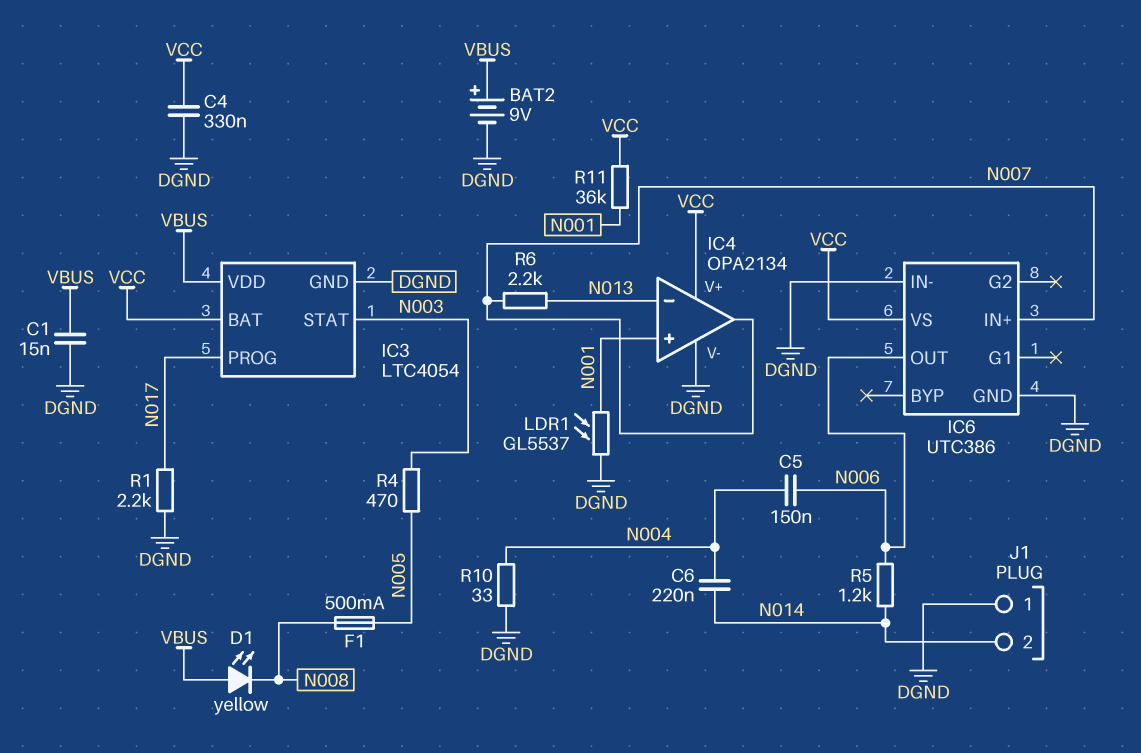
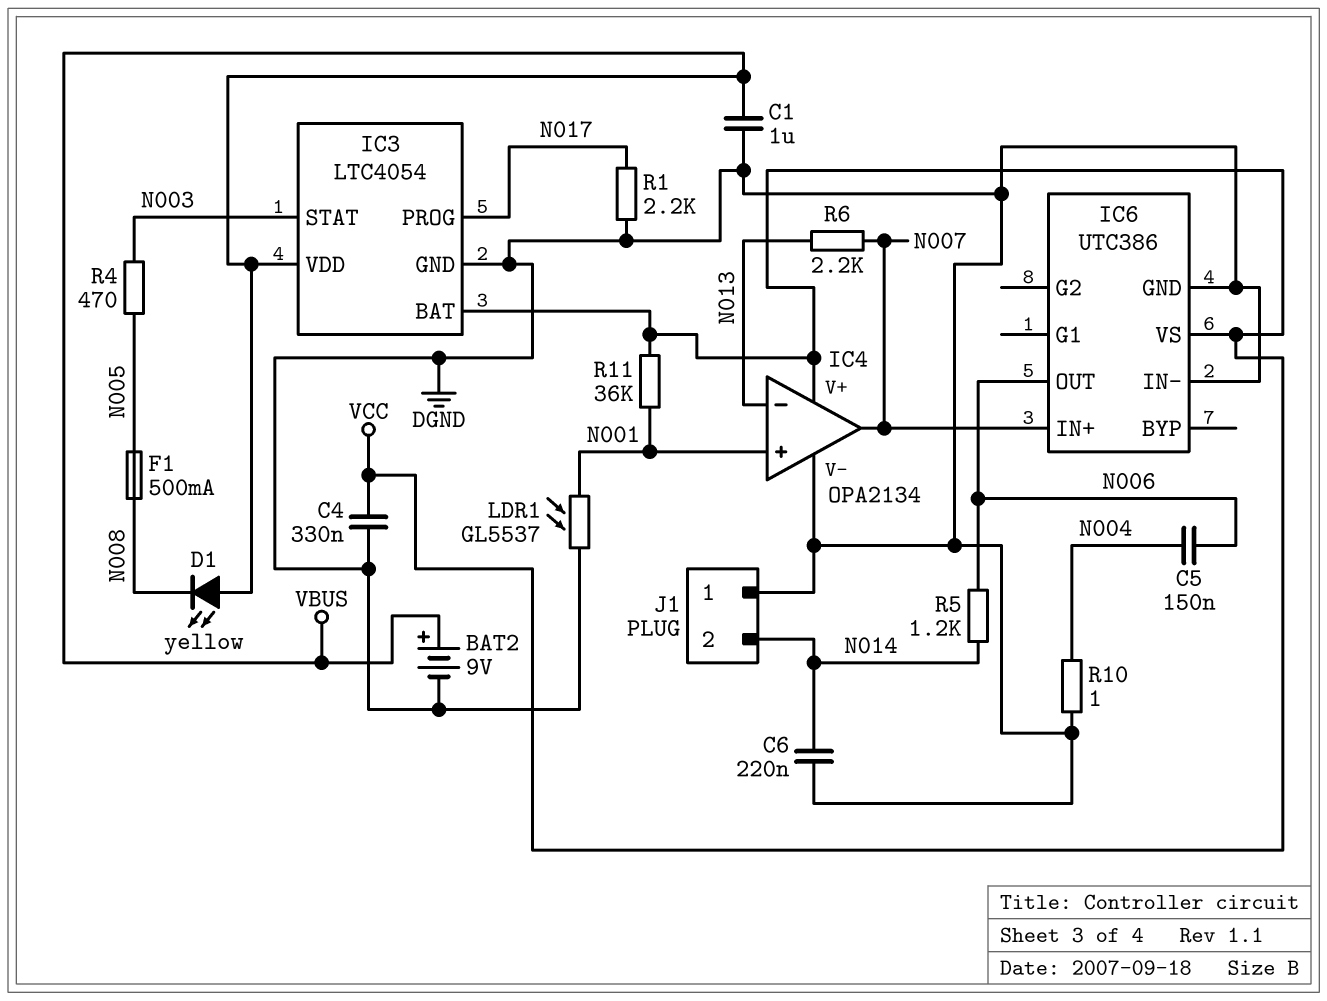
C1: 15nF (DGND, VBUS) -> 1uF (DGND, VBUS)
C6: 220nF (N004, N014) -> 220nF (DGND, N014)
R10: 33 (DGND, N004) -> 1 (DGND, N004)

